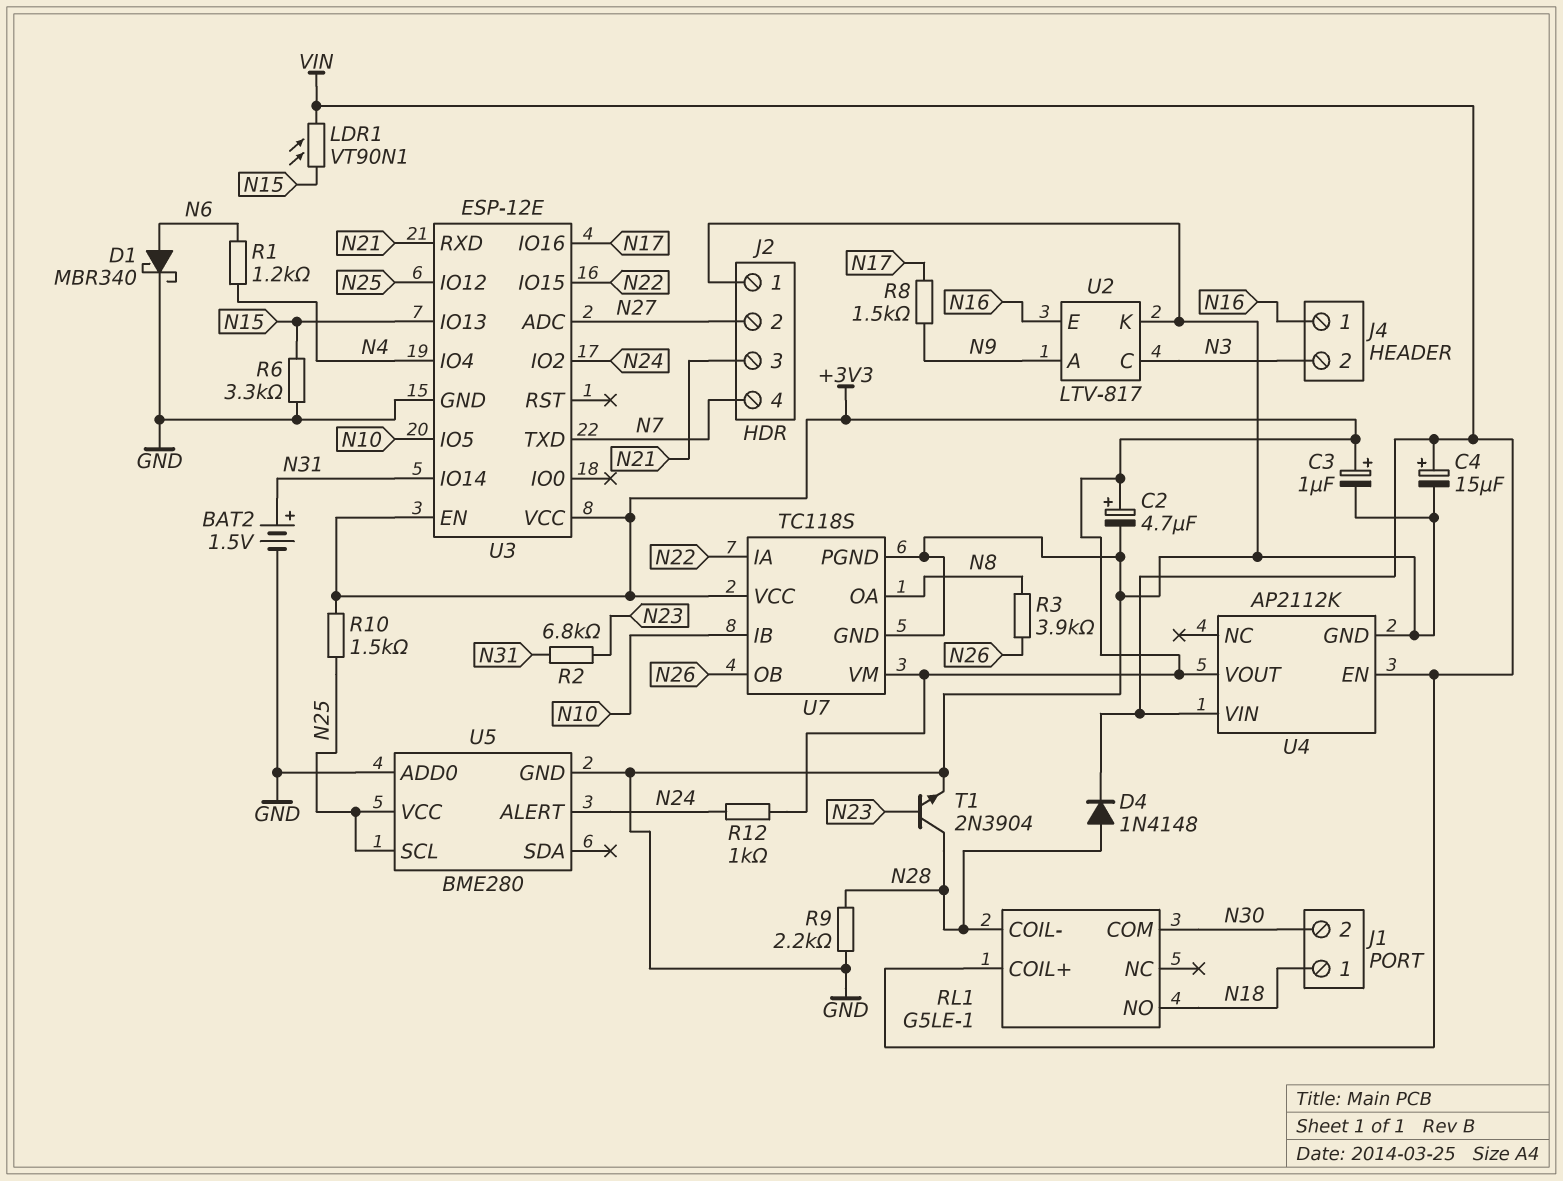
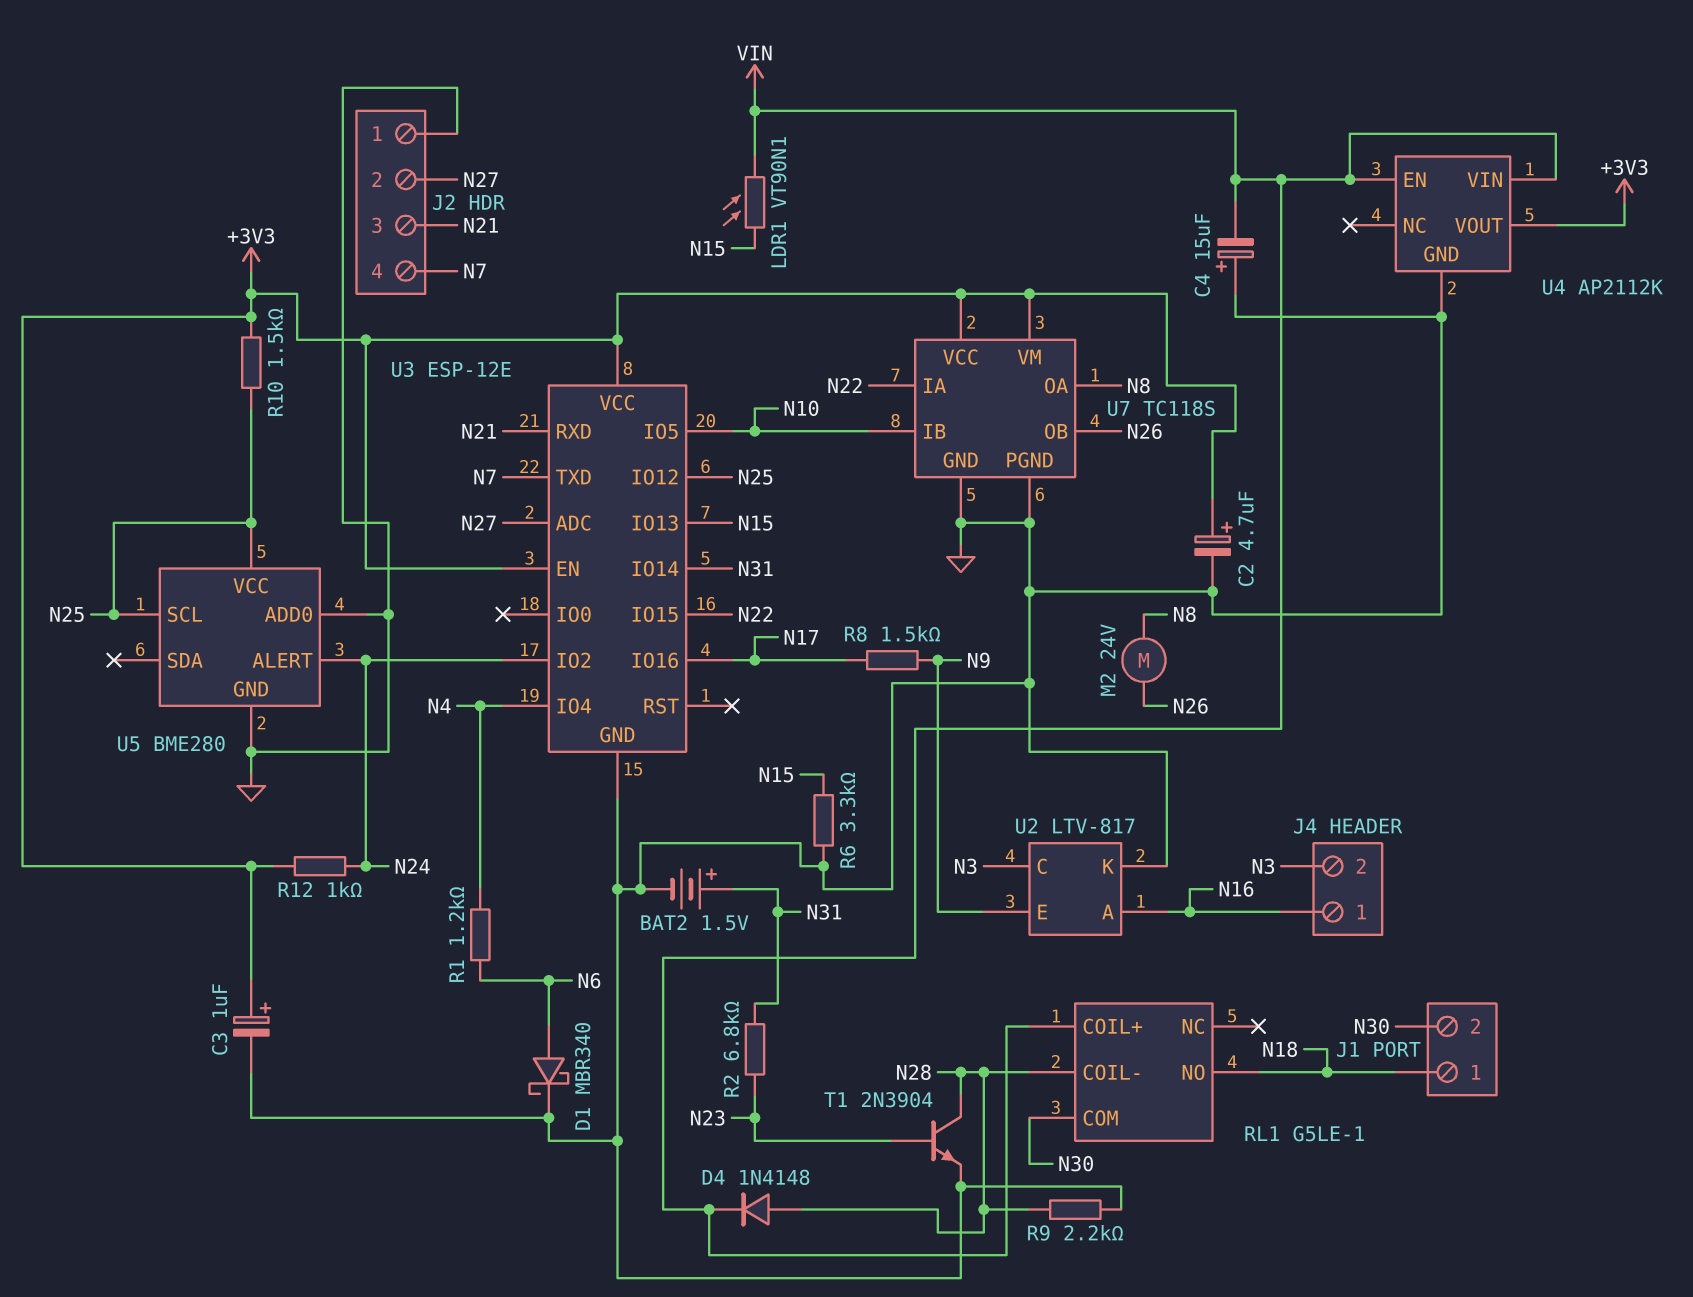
C4: 15uF (plus VIN, minus GND) -> 15uF (plus GND, minus VIN)
M2: none -> motor 24V (N8, N26)
R3: 3.9k (N8, N26) -> none
U2 pin A: N9 -> N16
U2 pin E: N16 -> N9

